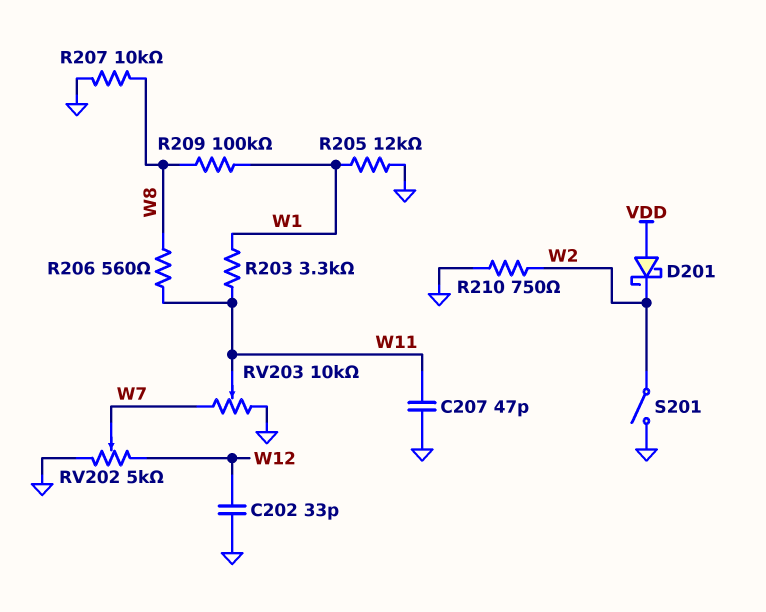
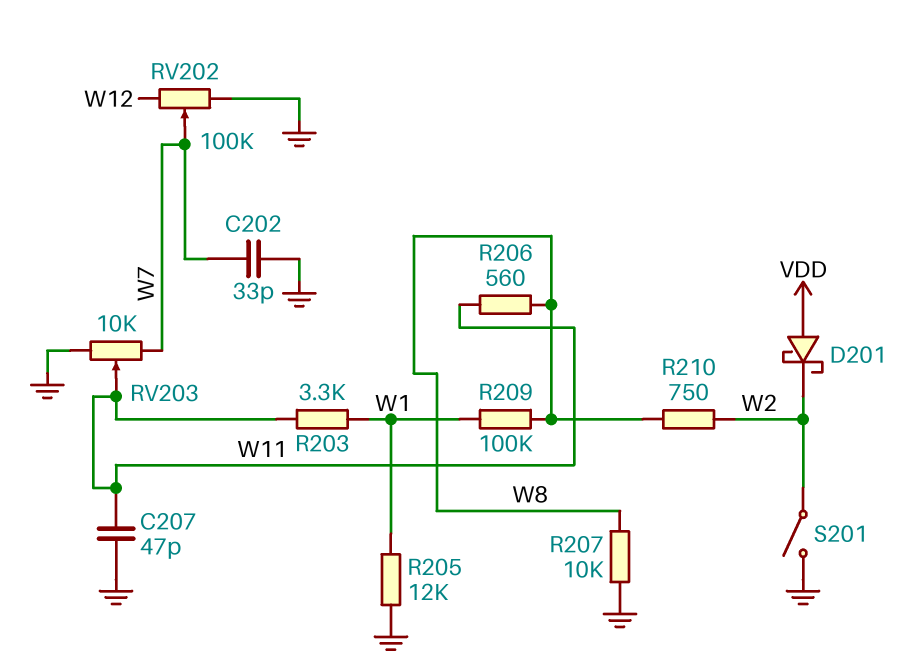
C202: 33pF (GND, W12) -> 33pF (GND, W7)
R210: 750 (GND, W2) -> 750 (W2, W8)
RV202: 5k (GND, W12, wiper W7) -> 100k (GND, W12, wiper W7)

